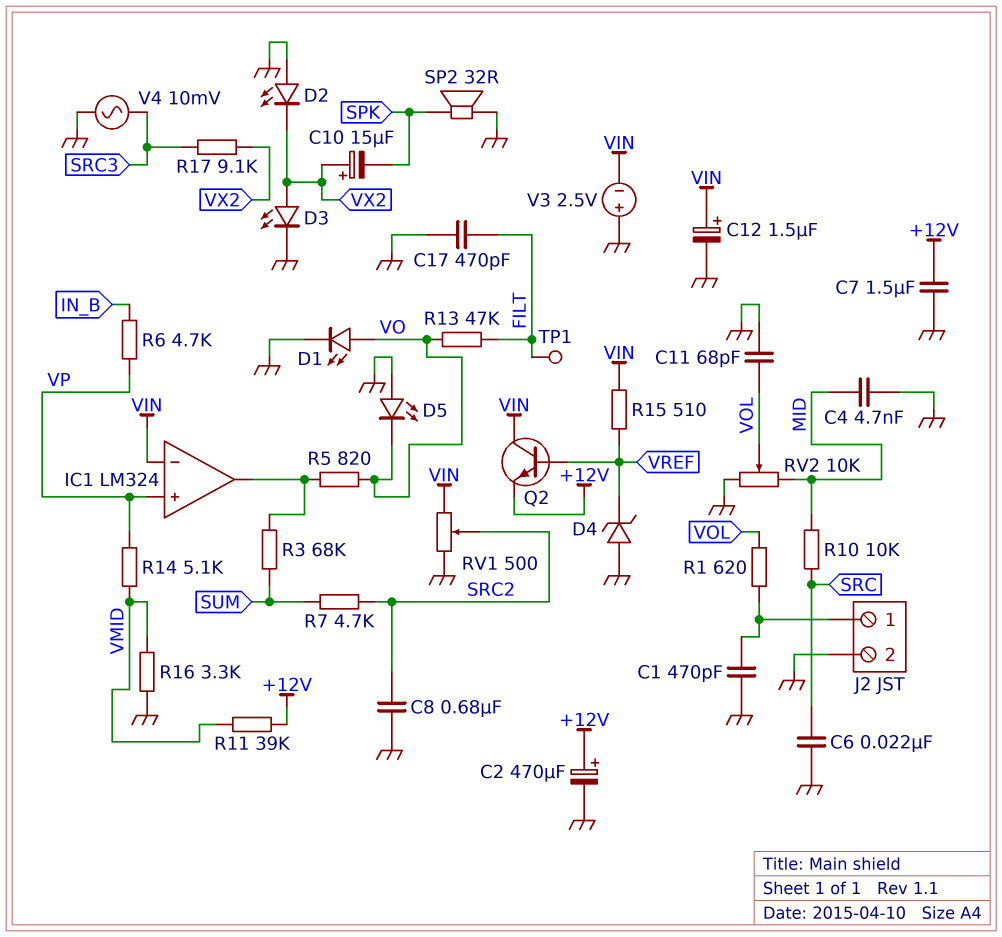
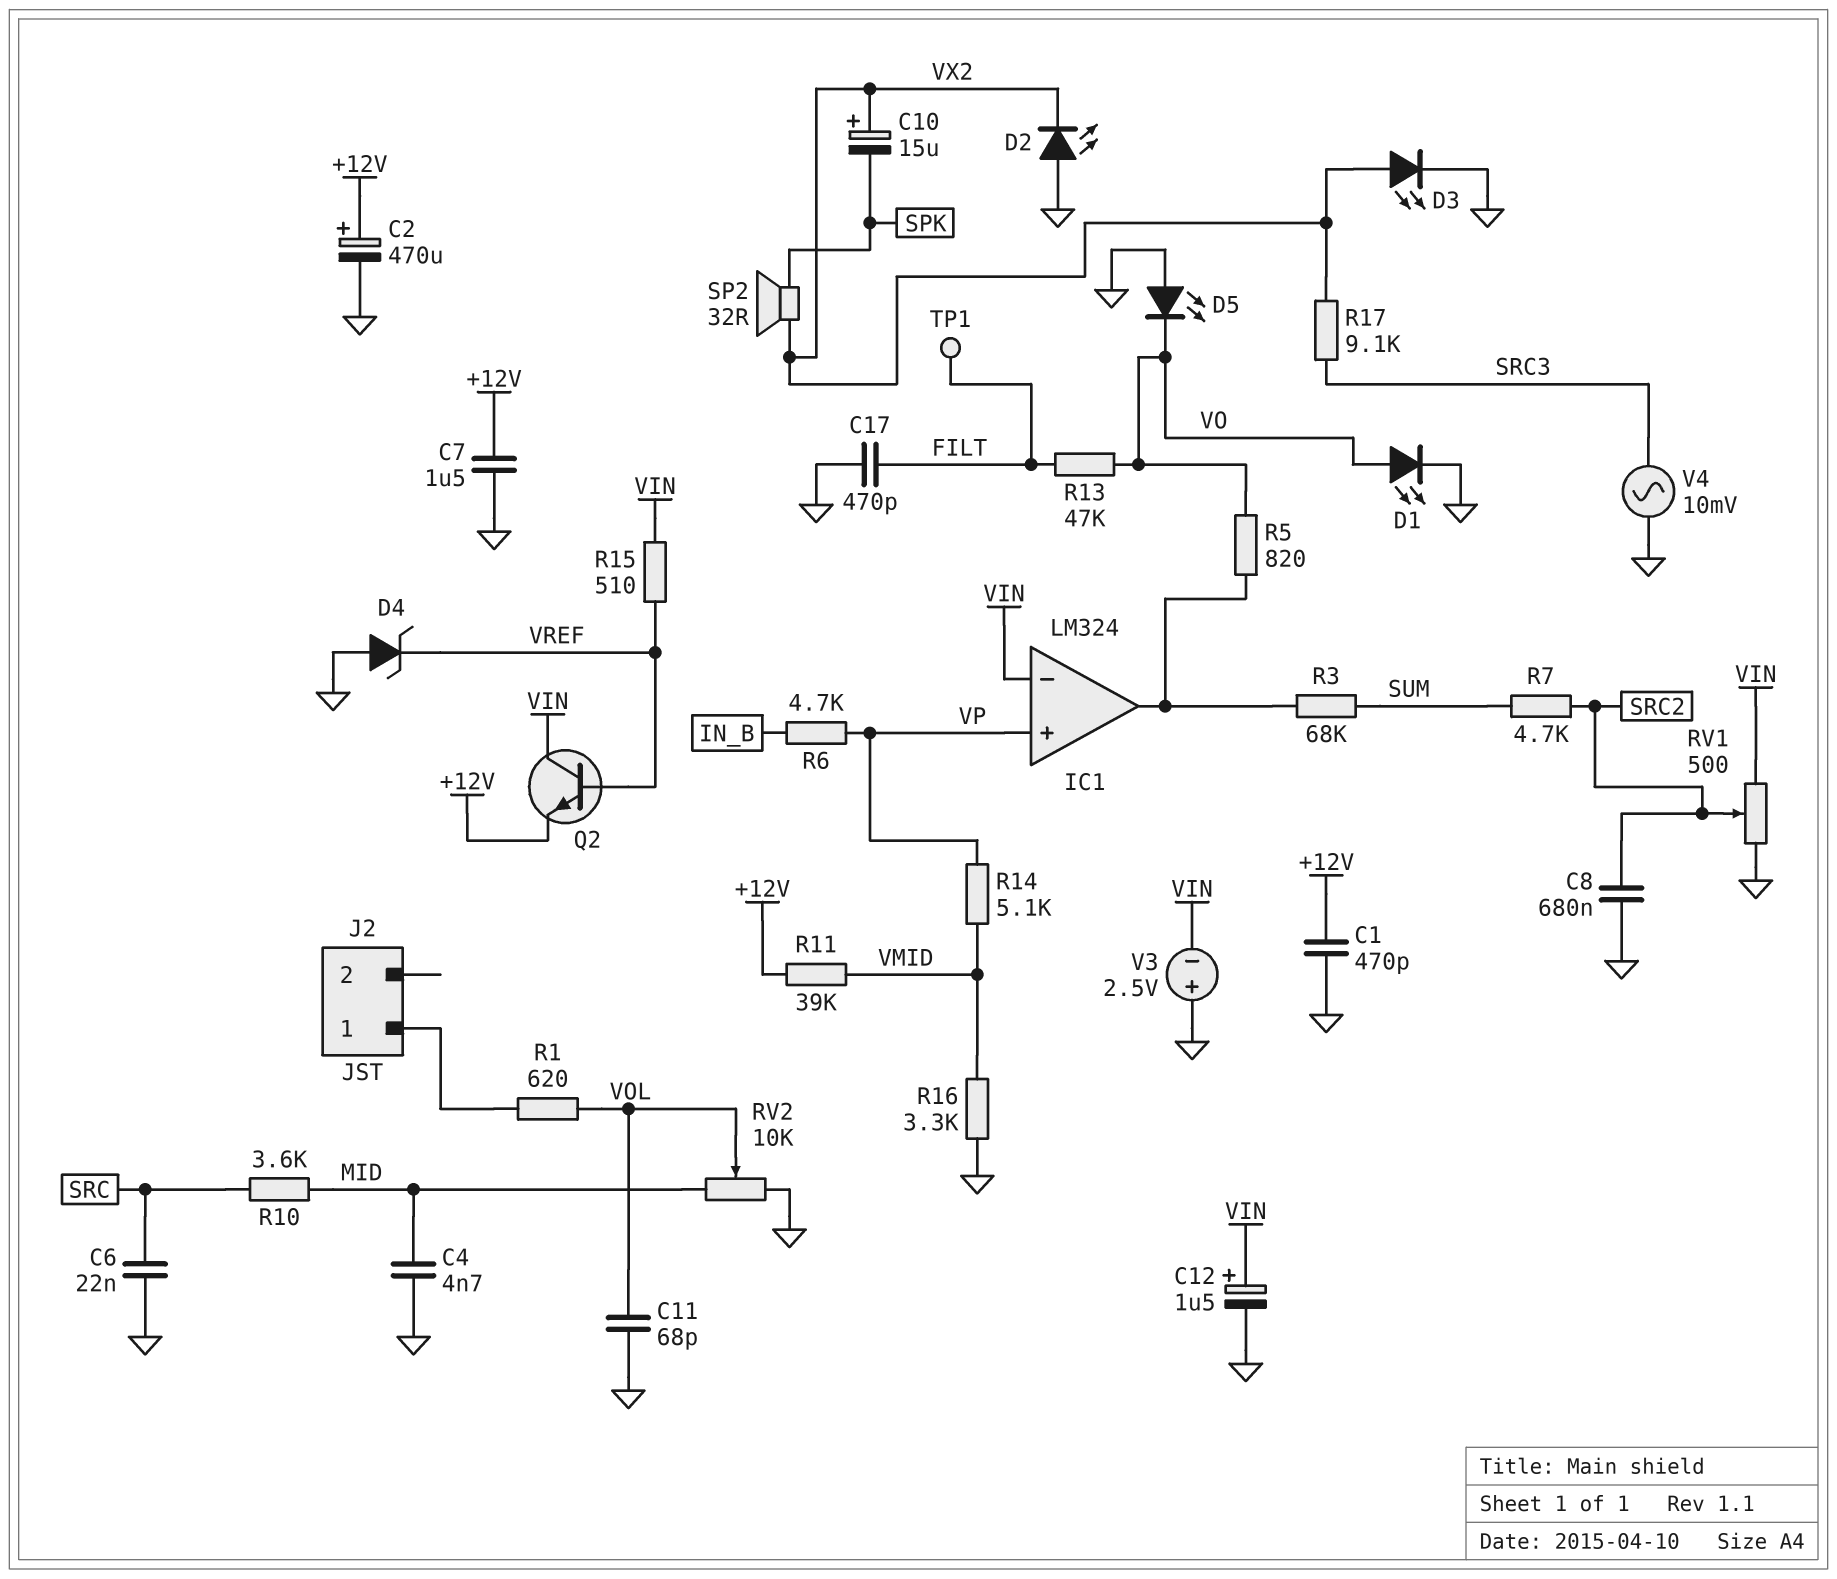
C1: 470pF (GND, J2/1) -> 470pF (+12V, GND)
J2 pin 2: GND -> none
R10: 10k (MID, SRC) -> 3.6k (MID, SRC)
SP2: speaker 32R (GND, SPK) -> speaker 32R (SPK, VX2)

